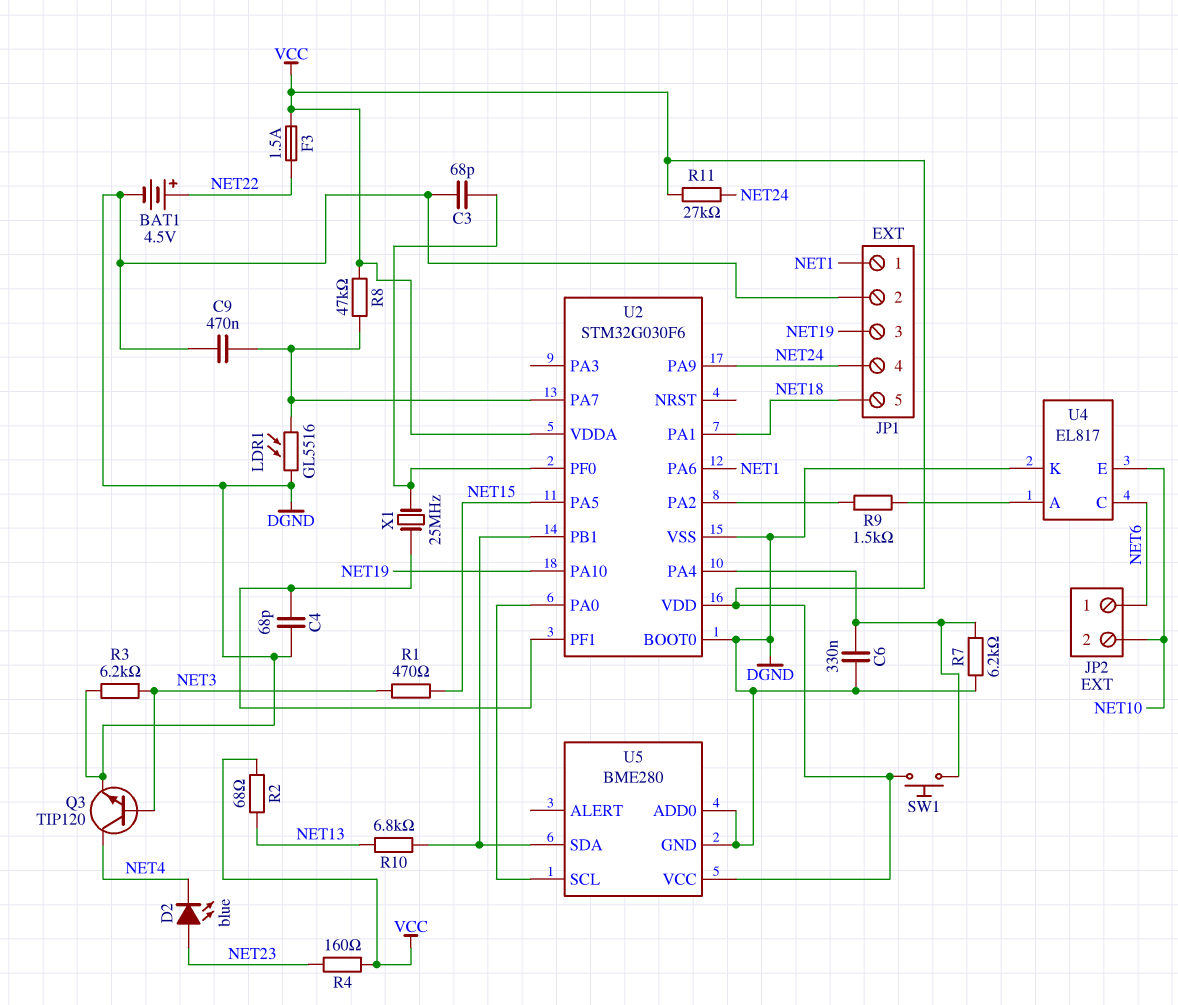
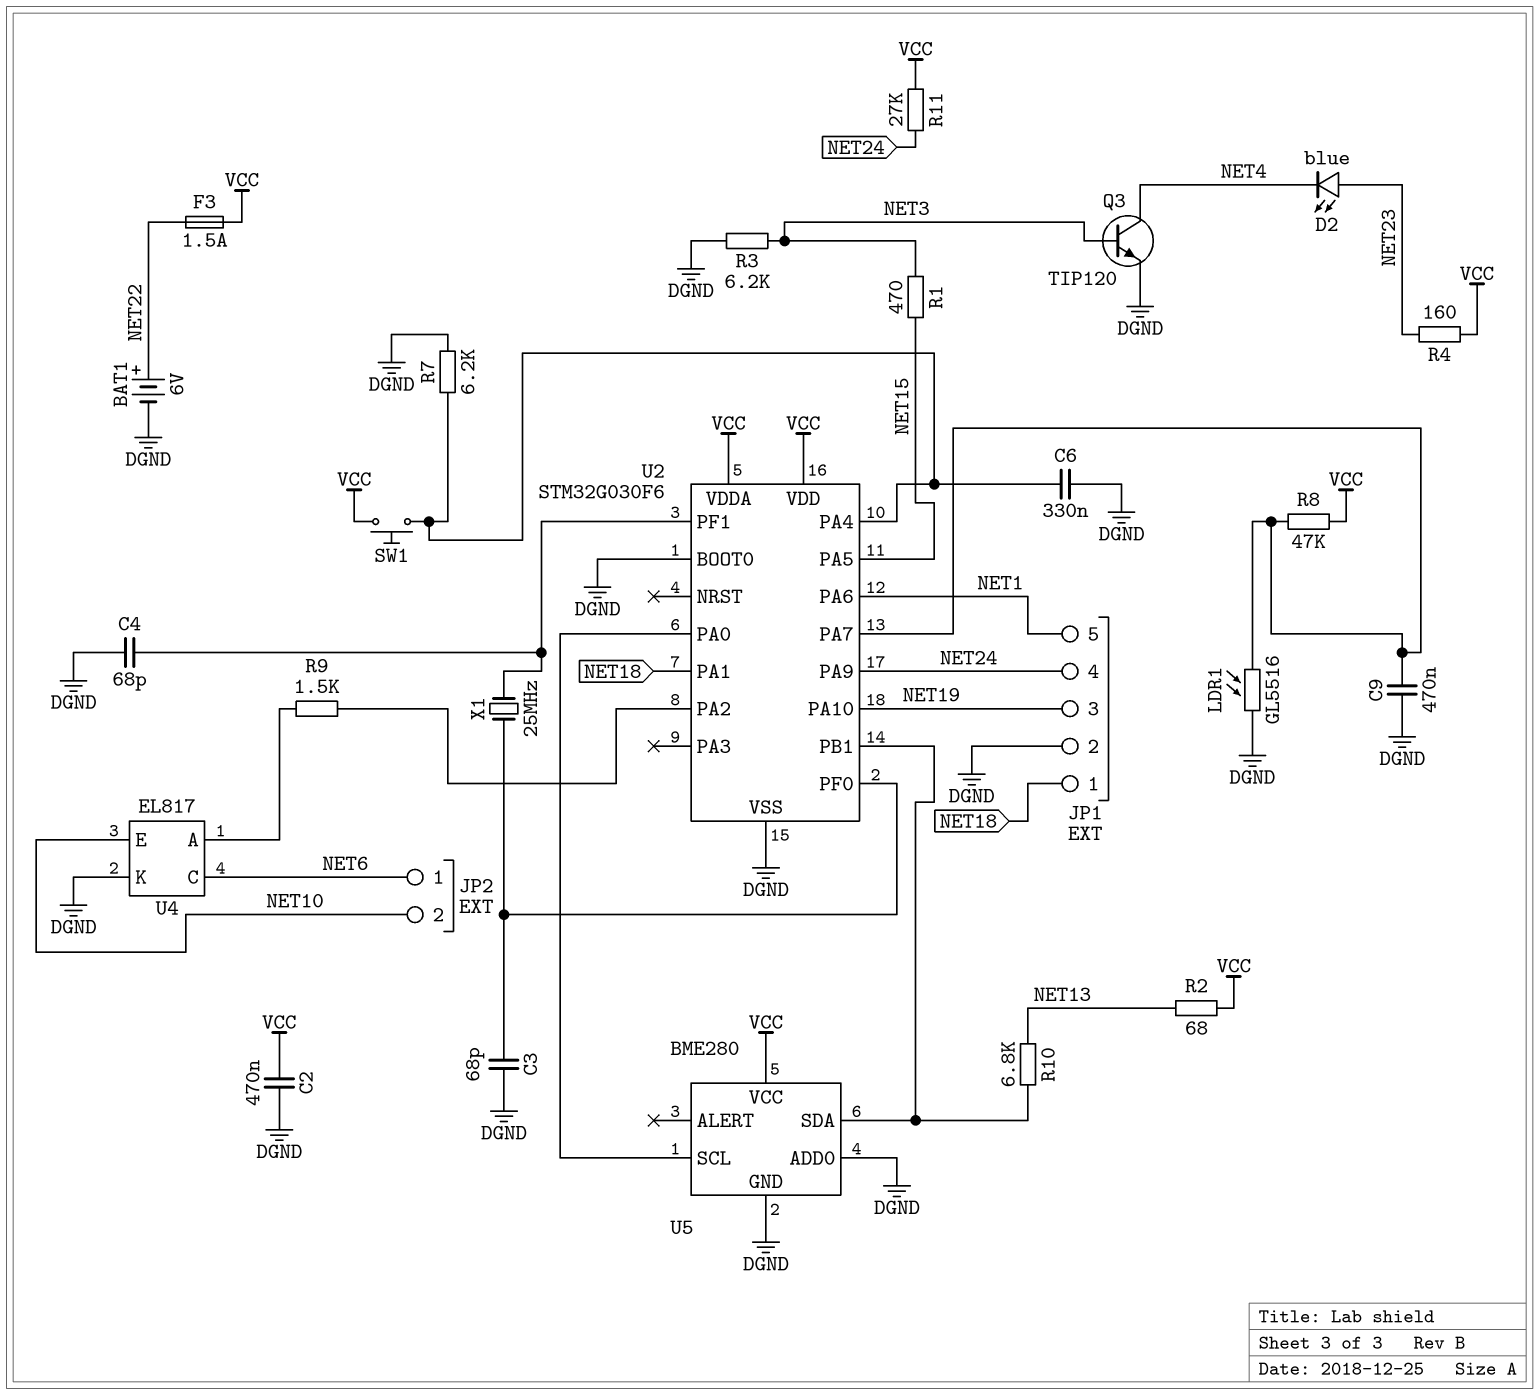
BAT1: 4.5V (plus NET22, minus DGND) -> 6V (plus NET22, minus DGND)
C2: none -> 470nF (DGND, VCC)
JP1 pin 1: NET1 -> NET18
JP1 pin 5: NET18 -> NET1

